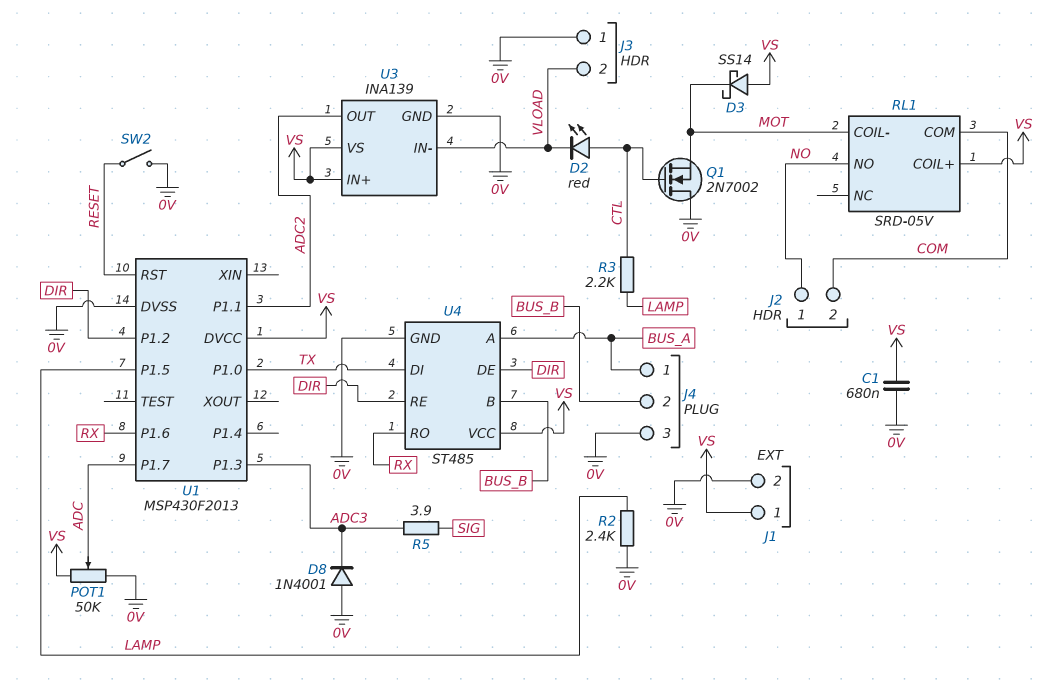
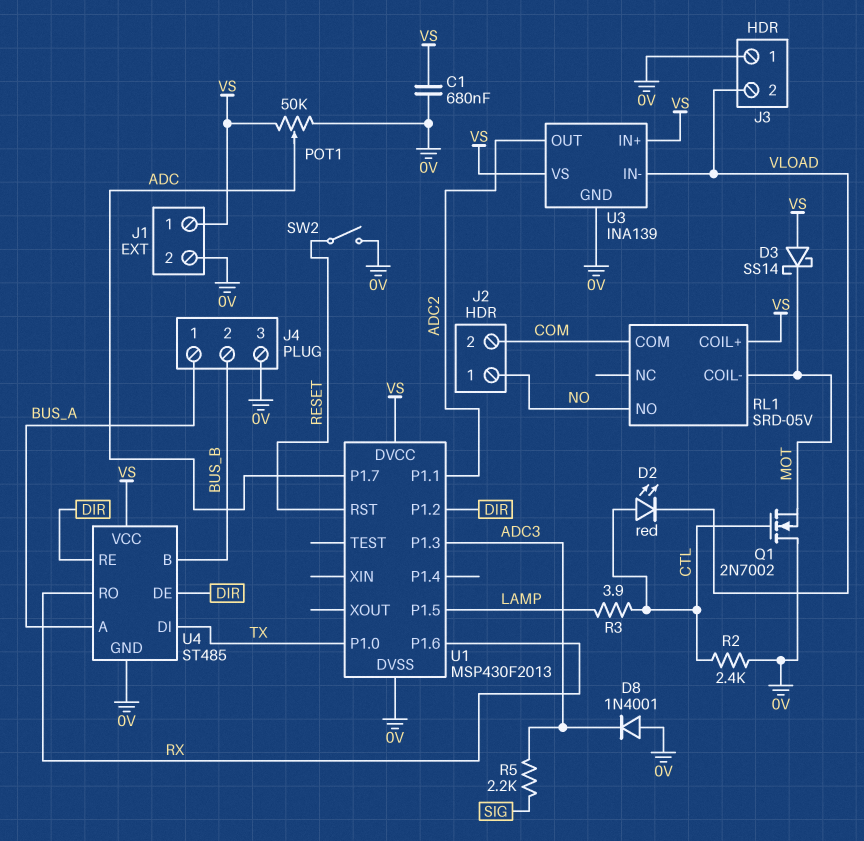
R2: 2.4k (0V, LAMP) -> 2.4k (0V, CTL)
R3: 2.2k (CTL, LAMP) -> 3.9 (CTL, LAMP)
R5: 3.9 (ADC3, SIG) -> 2.2k (ADC3, SIG)

